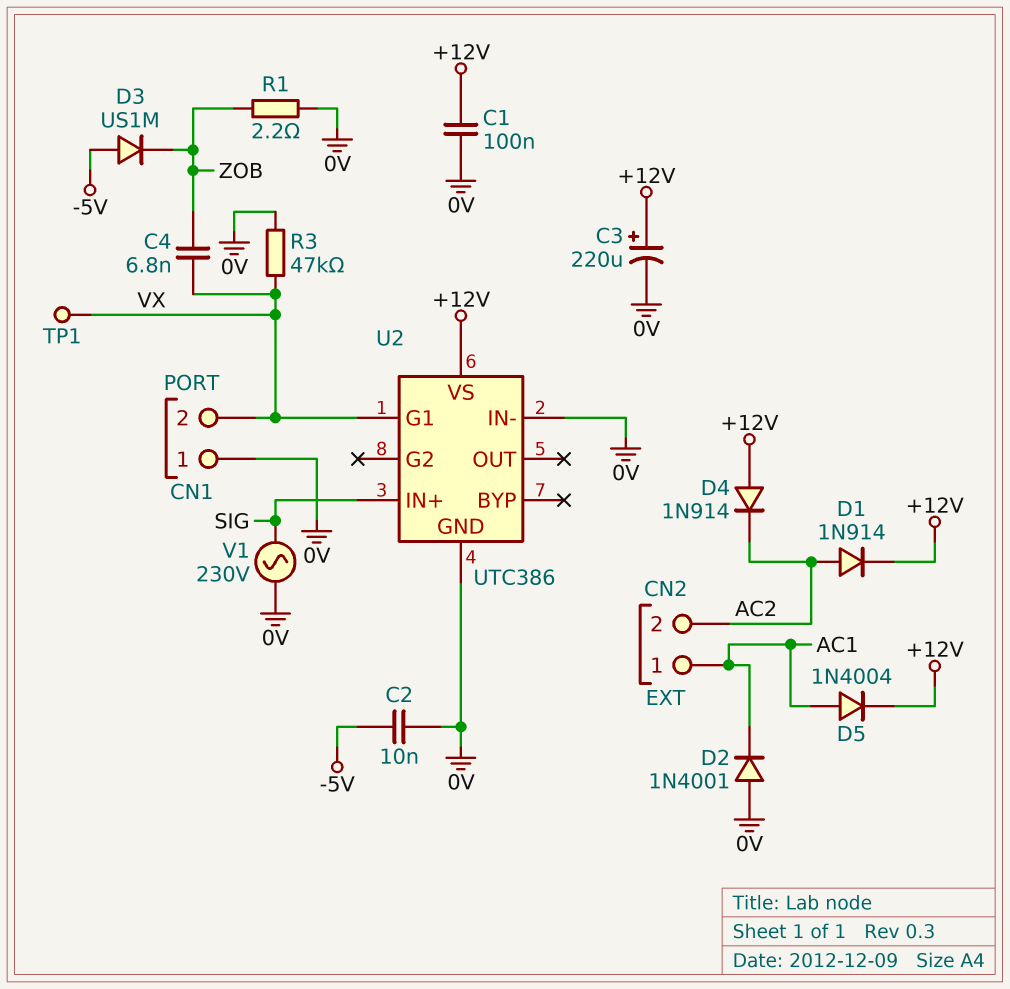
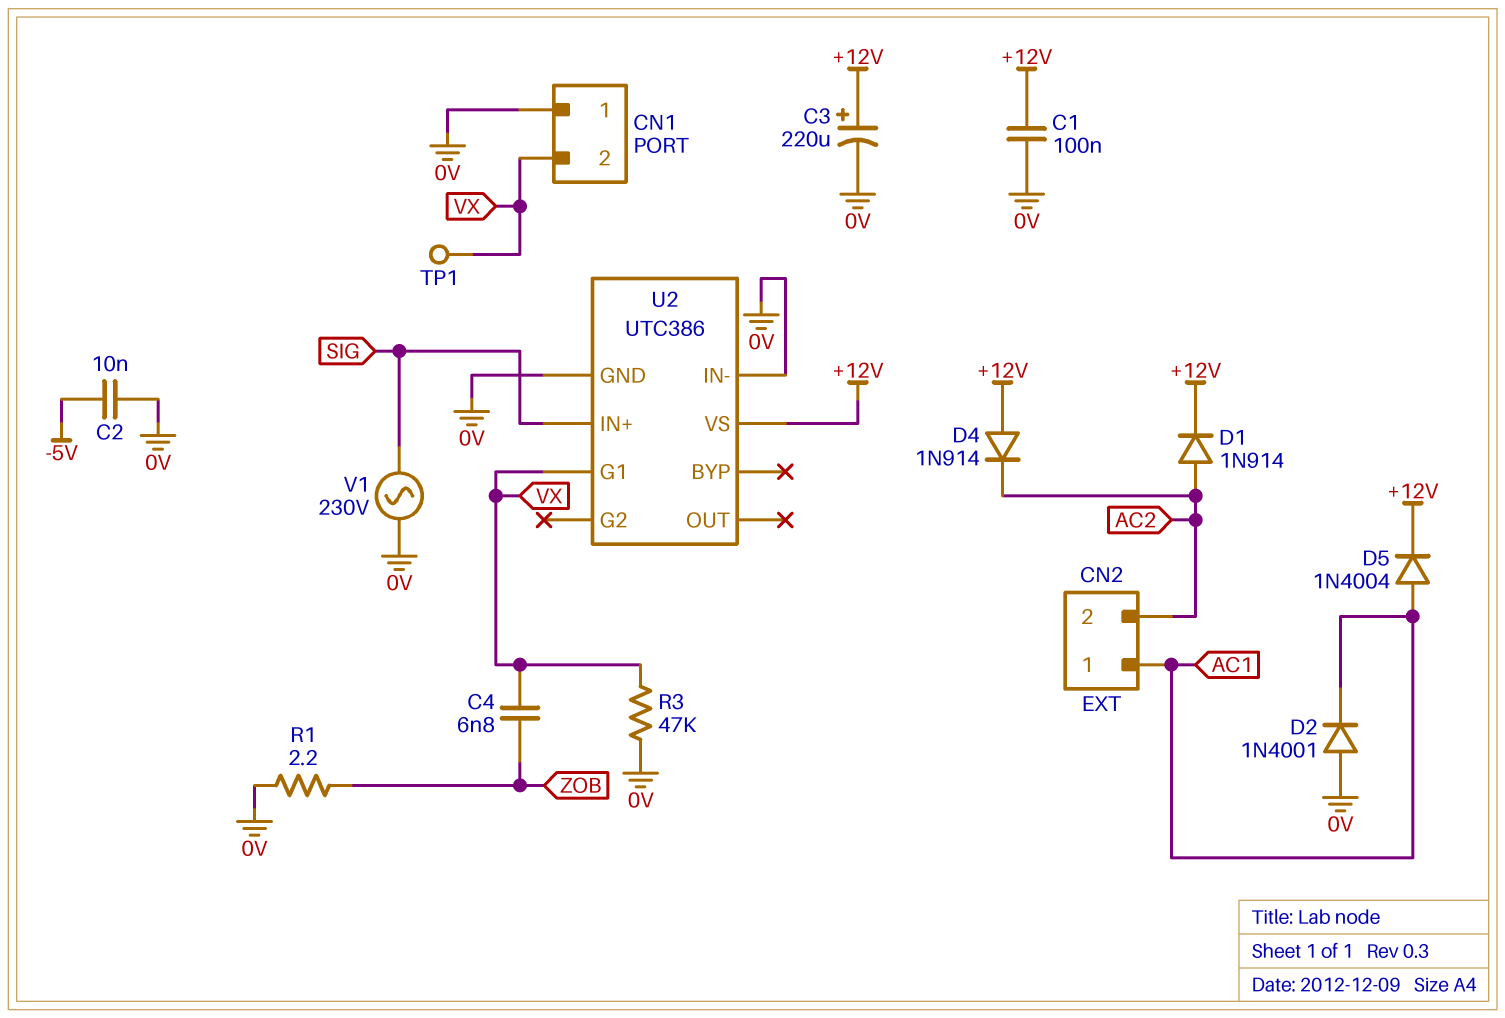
D3: diode US1M (A -5V, K ZOB) -> none

